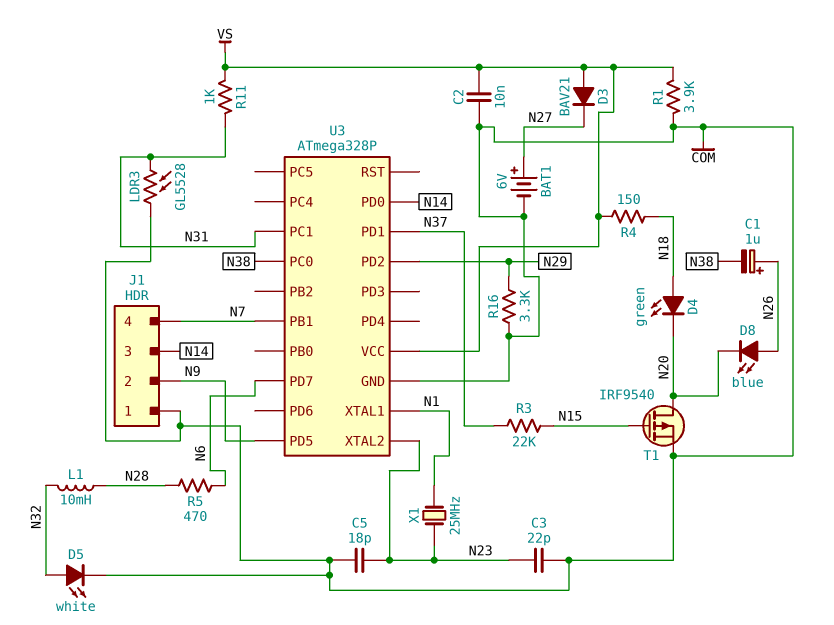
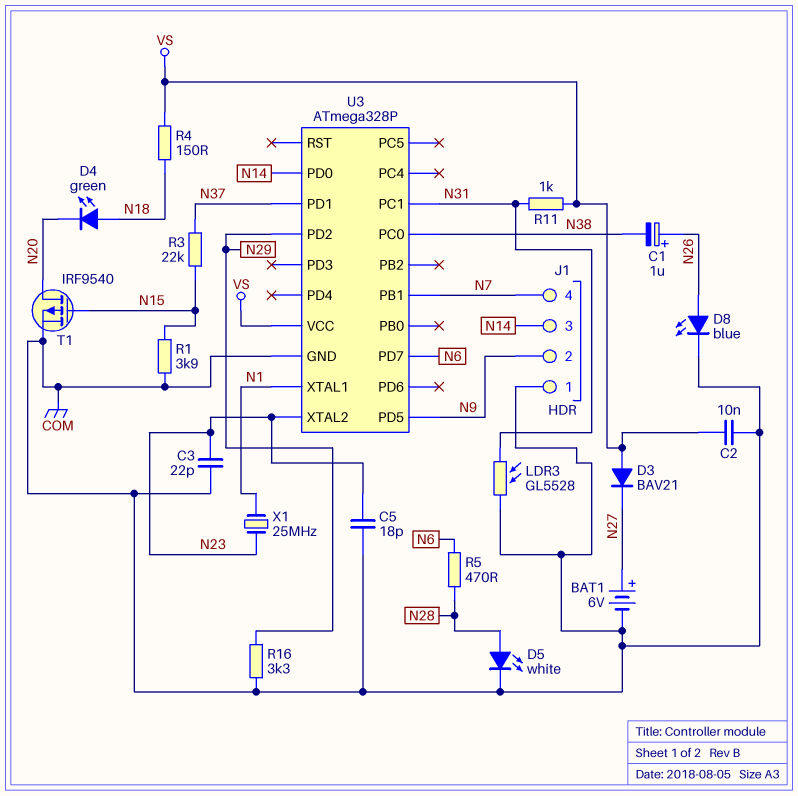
D5: LED white (A N32, K COM) -> LED white (A N28, K COM)
D8: LED blue (A N26, K N20) -> LED blue (A N26, K COM)
L1: 10mH (N28, N32) -> none
R1: 3.9k (COM, VS) -> 3.9k (COM, N15)

